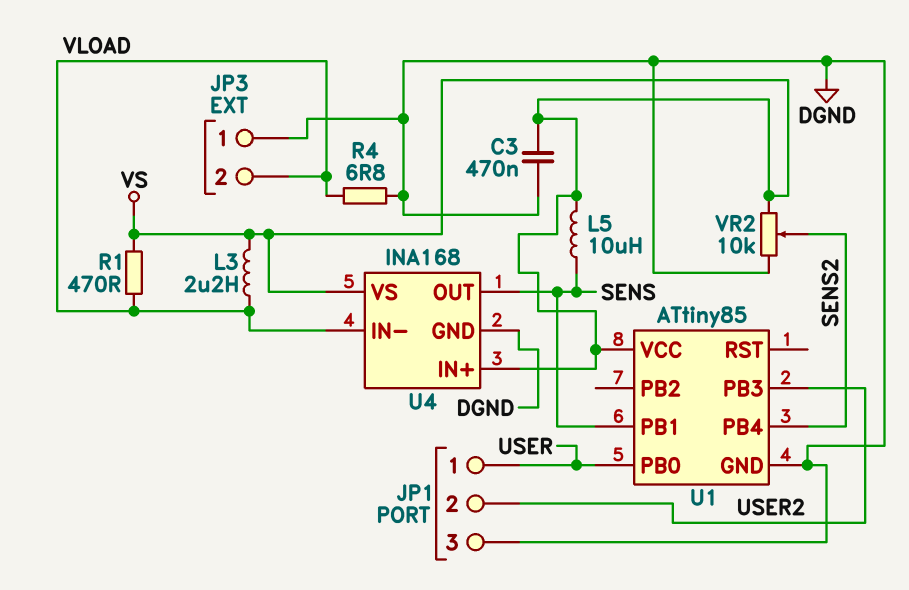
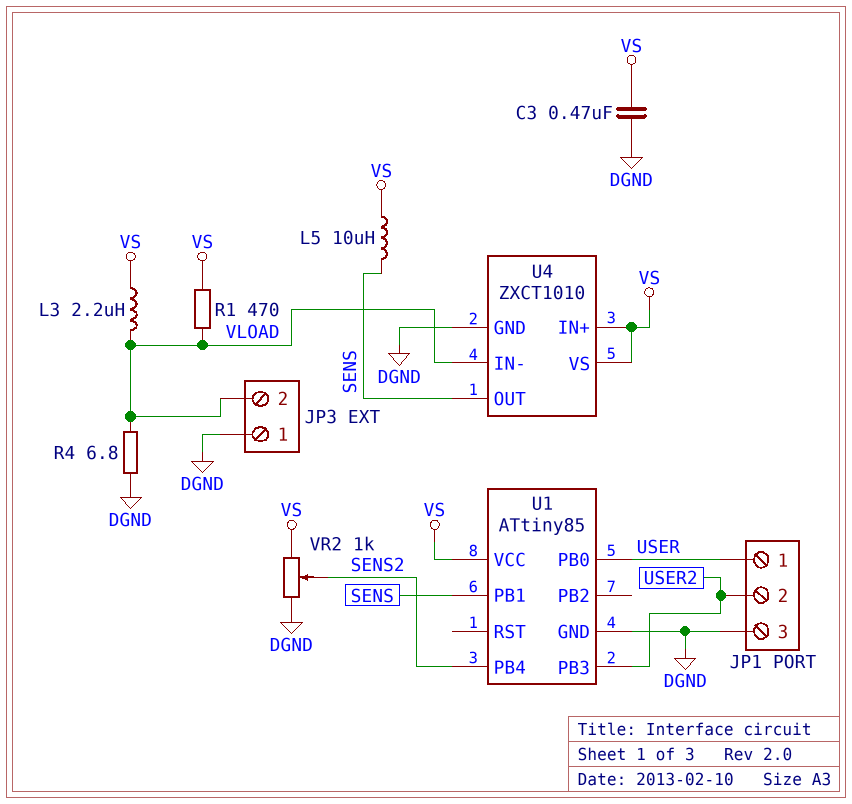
U4: INA168 -> ZXCT1010
VR2: 10k (DGND, VS, wiper SENS2) -> 1k (DGND, VS, wiper SENS2)

